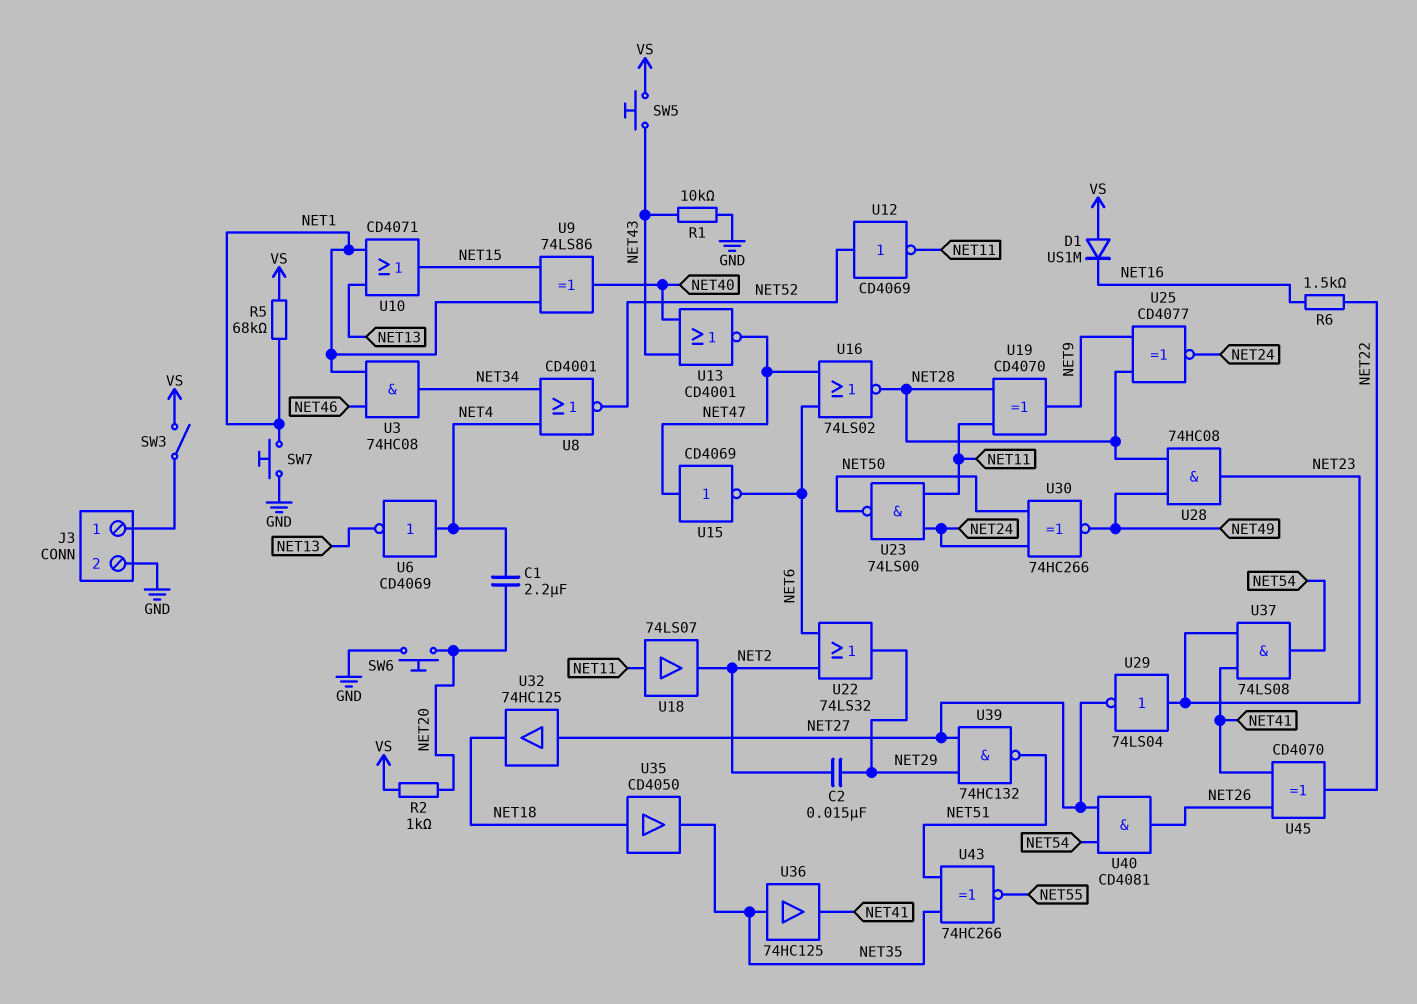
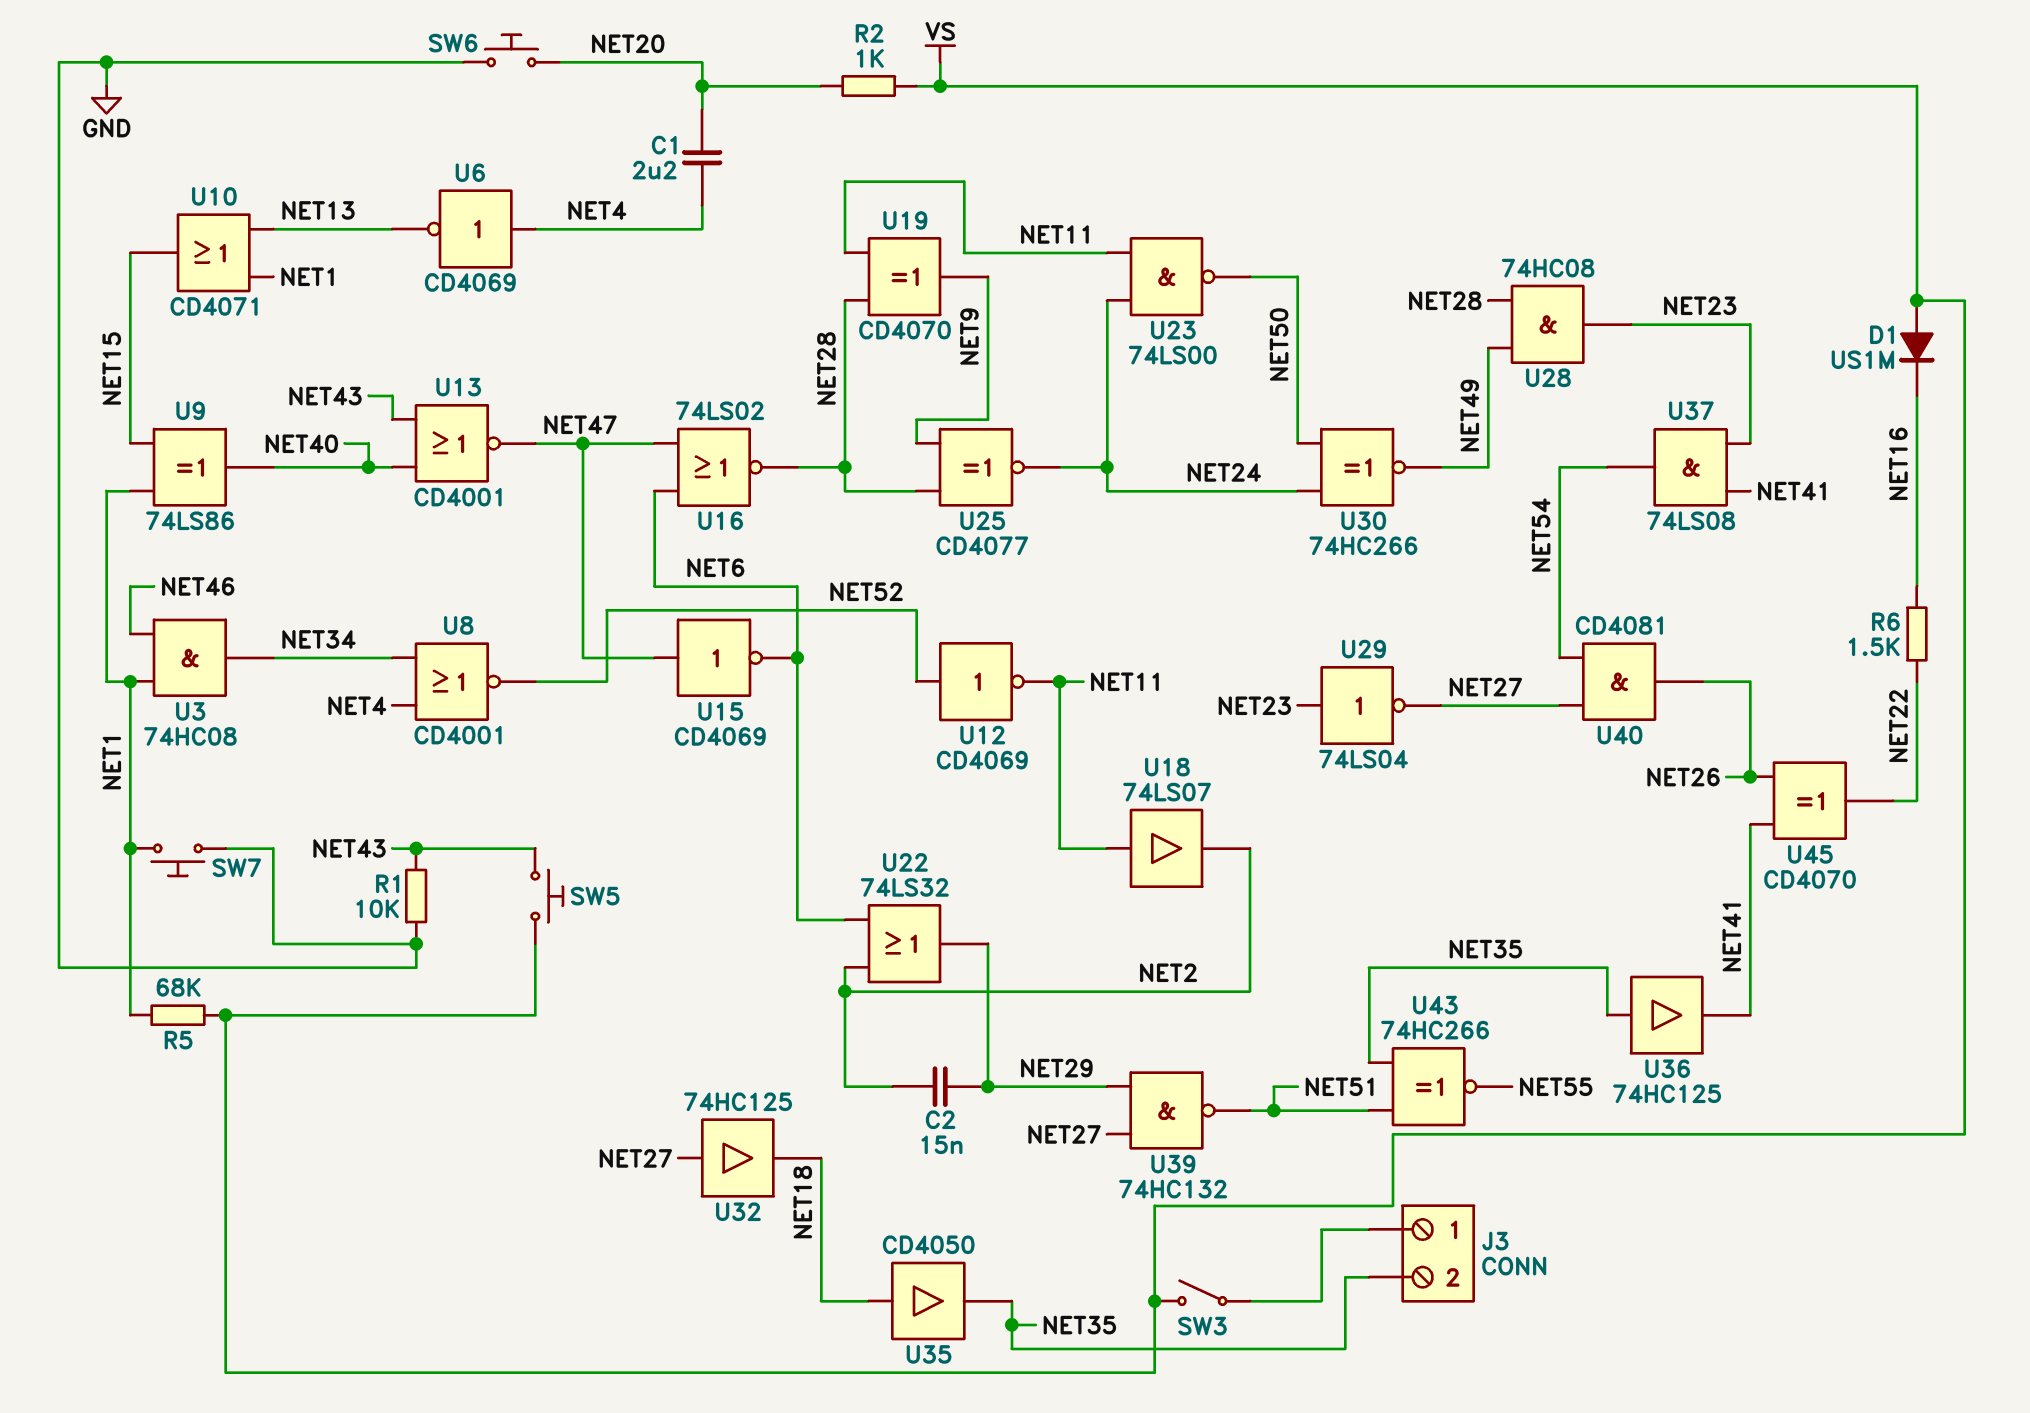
J3 pin 2: GND -> NET35

